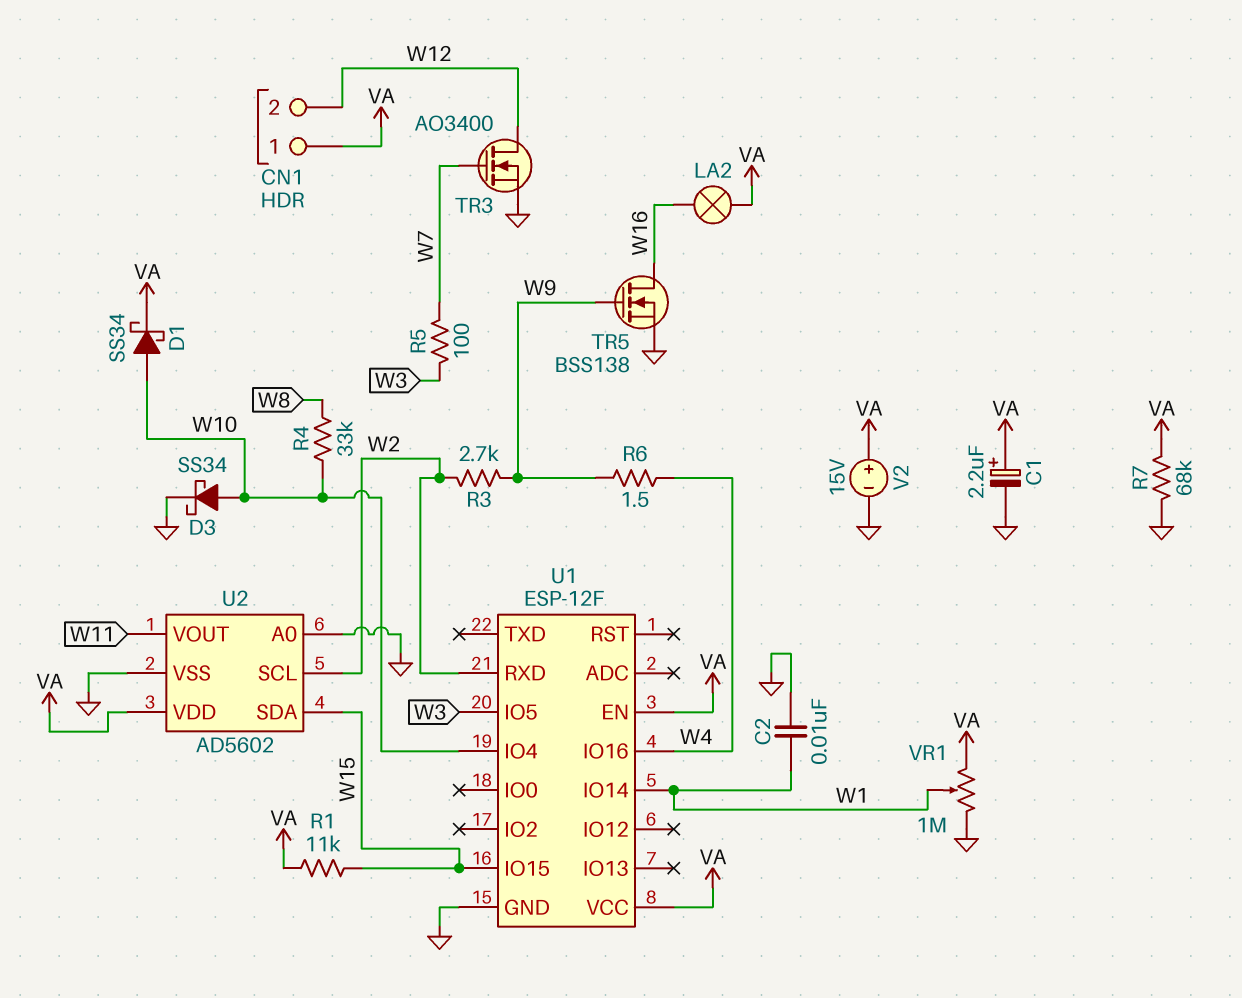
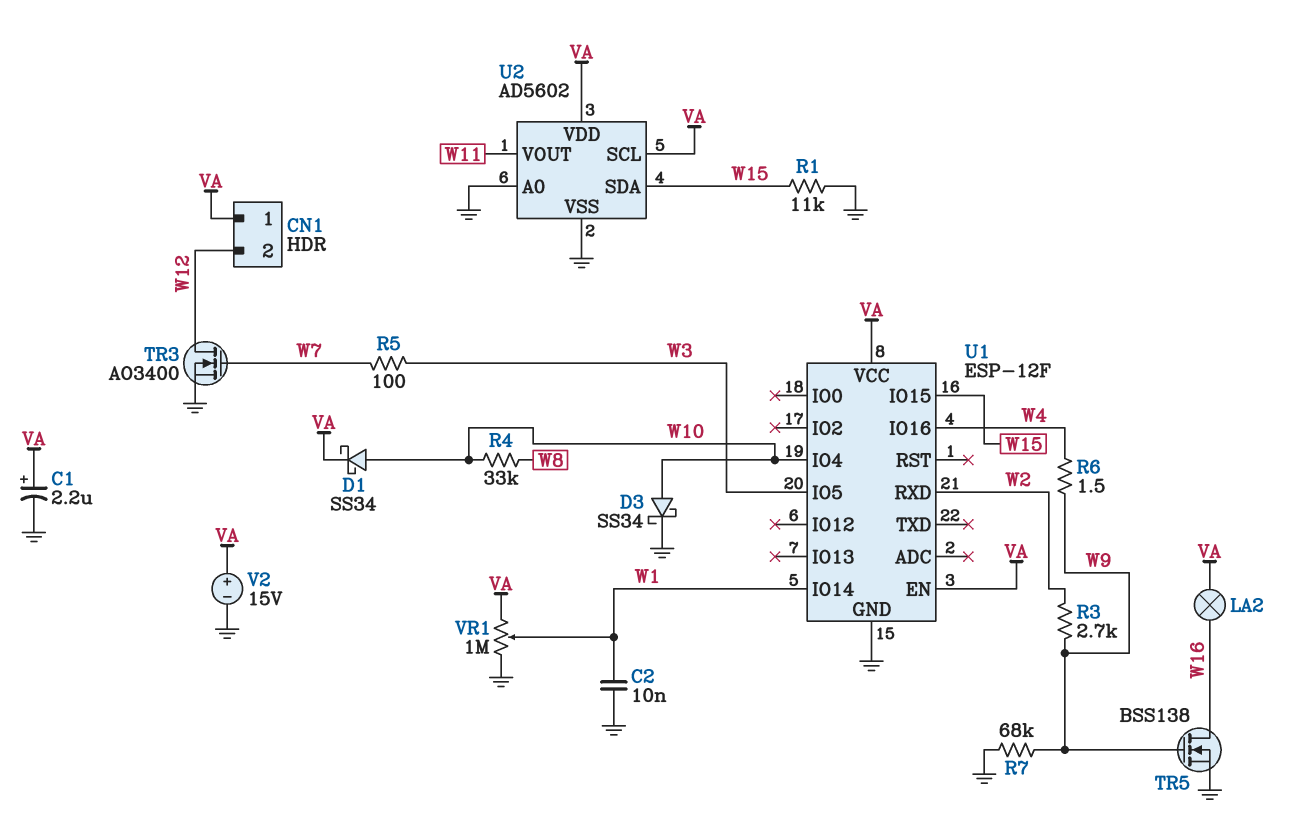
R1: 11k (VA, W15) -> 11k (GND, W15)
R7: 68k (GND, VA) -> 68k (GND, W9)
U2 pin SCL: W2 -> VA

